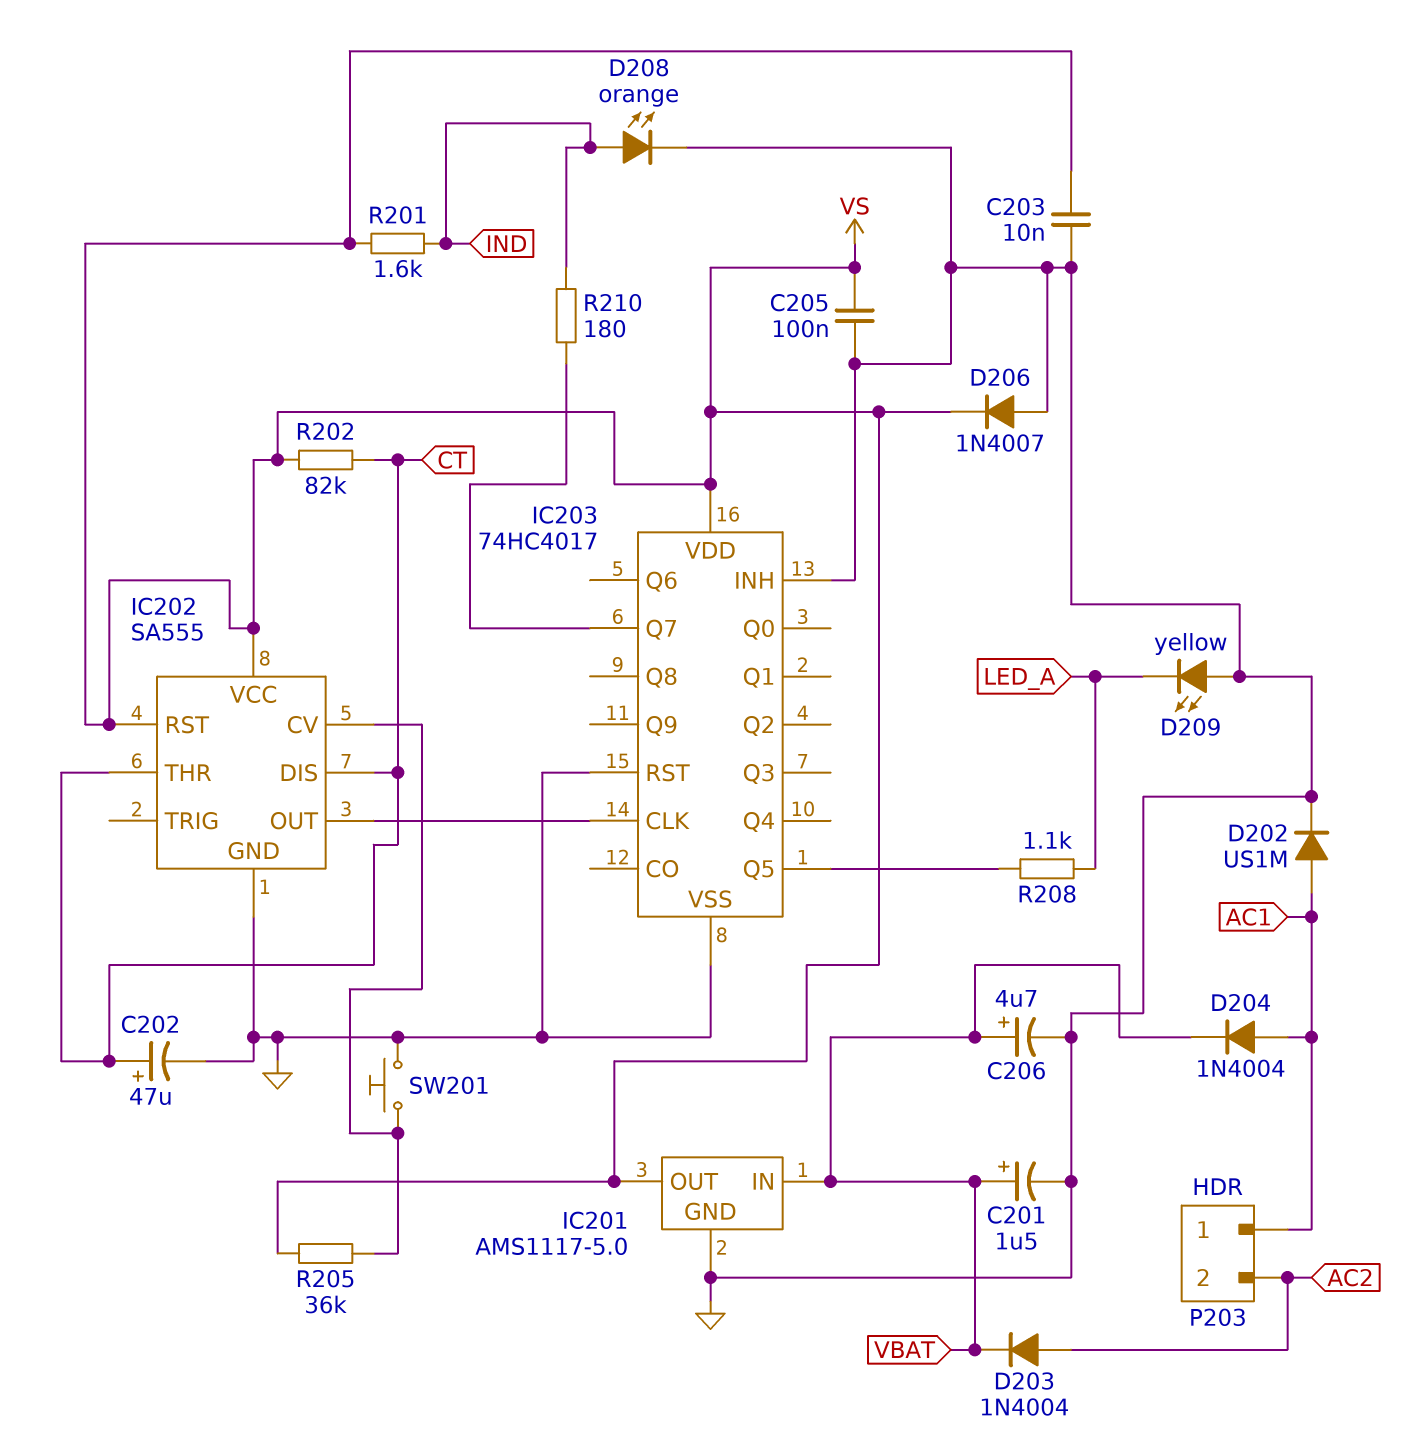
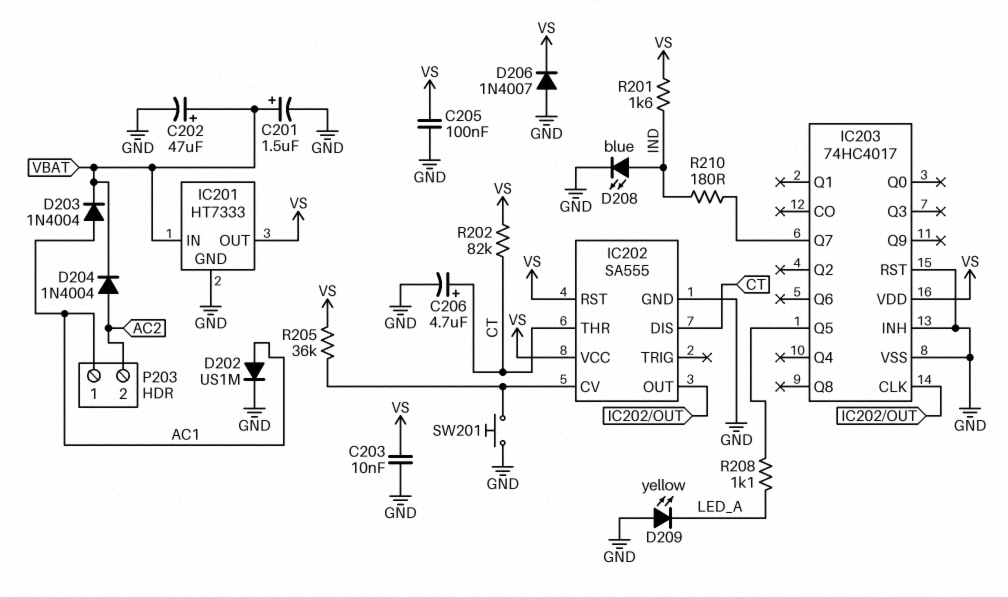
C202: 47uF (plus CT, minus GND) -> 47uF (plus VBAT, minus GND)
C206: 4.7uF (plus VBAT, minus GND) -> 4.7uF (plus CT, minus GND)
D203: diode 1N4004 (A AC2, K VBAT) -> diode 1N4004 (A AC1, K VBAT)
D204: diode 1N4004 (A AC1, K VBAT) -> diode 1N4004 (A AC2, K VBAT)
D208: LED orange (A IND, K GND) -> LED blue (A IND, K GND)
IC201: AMS1117-5.0 -> HT7333

